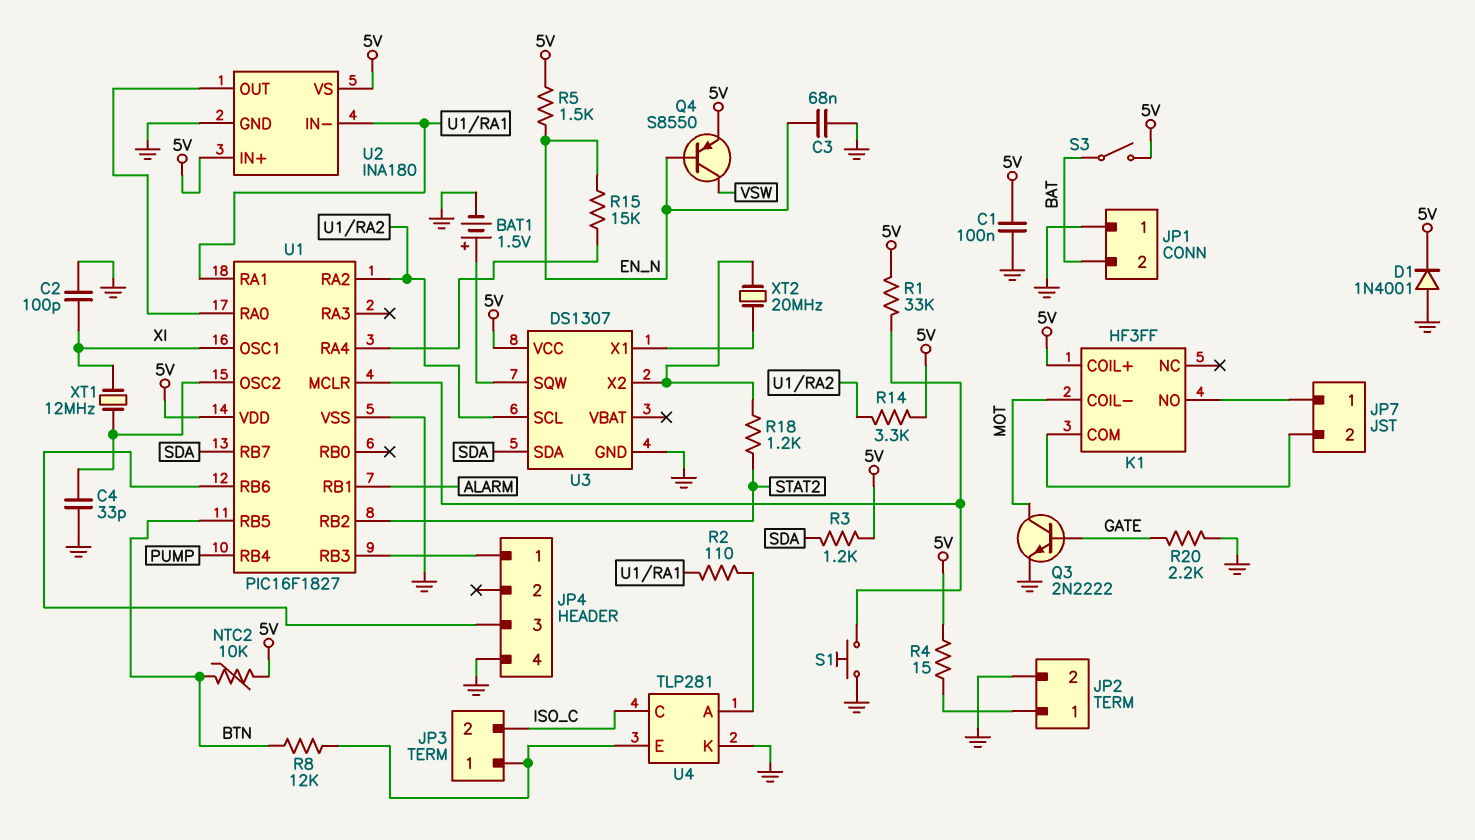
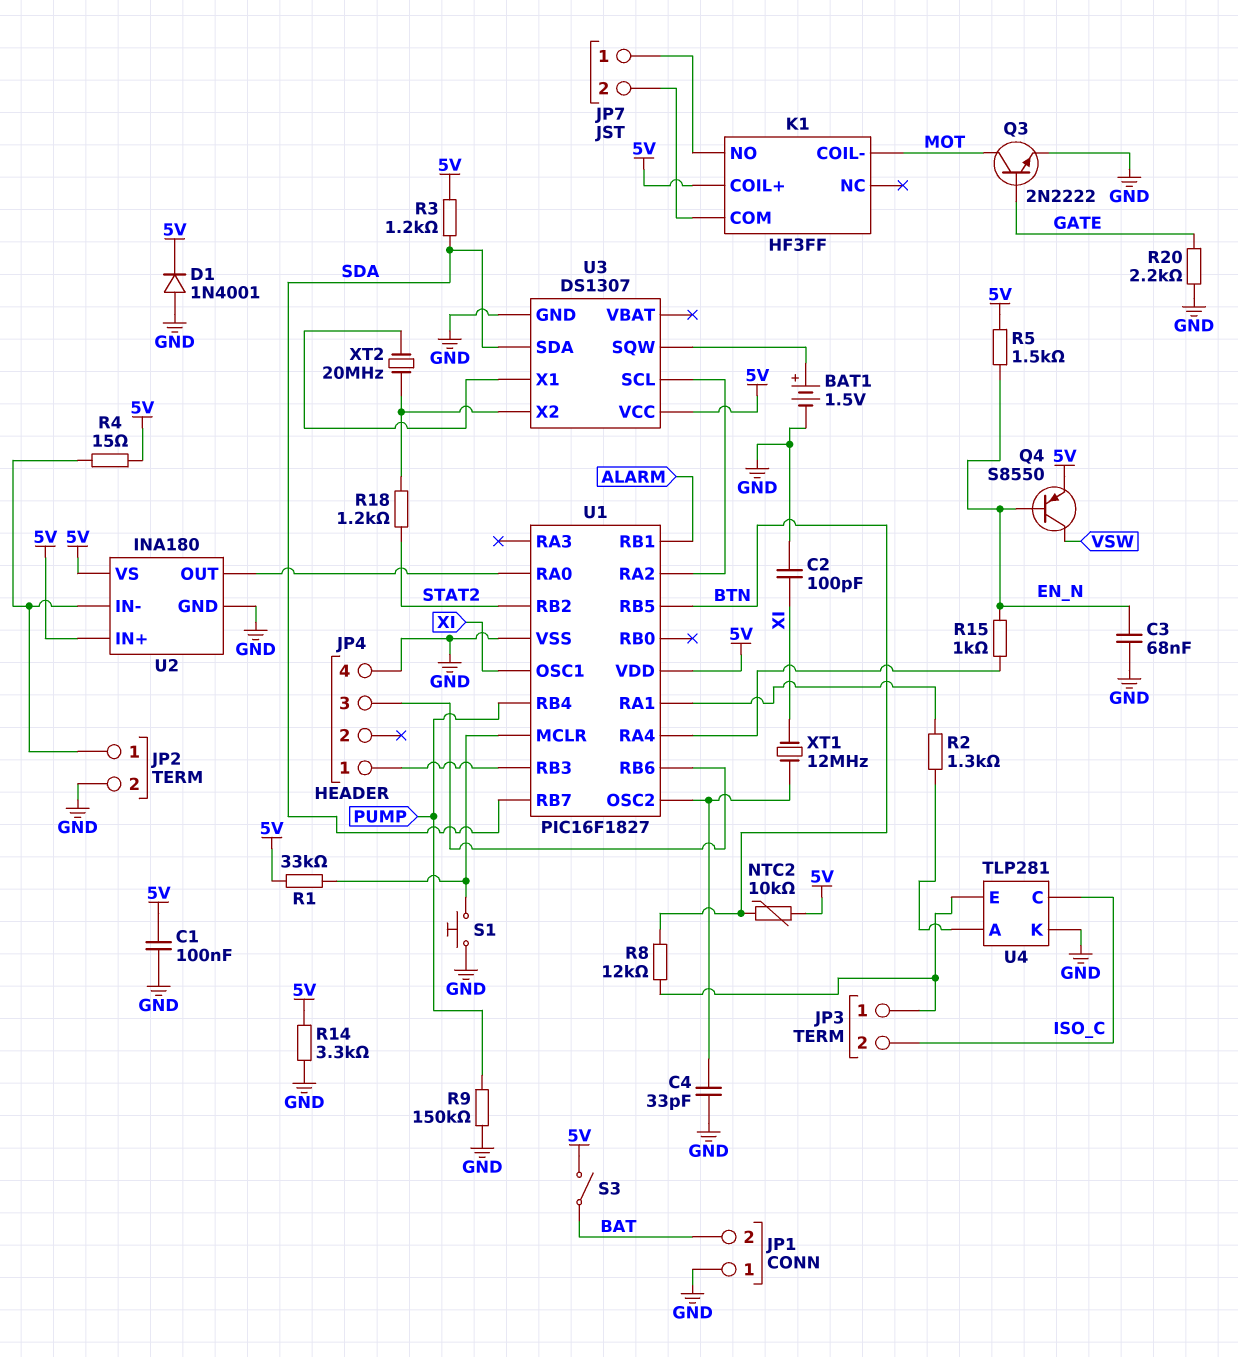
R2: 110 (U1/RA1, U4/A) -> 1.3k (U1/RA1, U4/A)
R9: none -> 150k (GND, PUMP)
R14: 3.3k (5V, U1/RA2) -> 3.3k (5V, GND)
R15: 15k (EN_N, U1/RA4) -> 1k (EN_N, U1/RA4)
U2 pin IN-: U1/RA1 -> JP2/1

